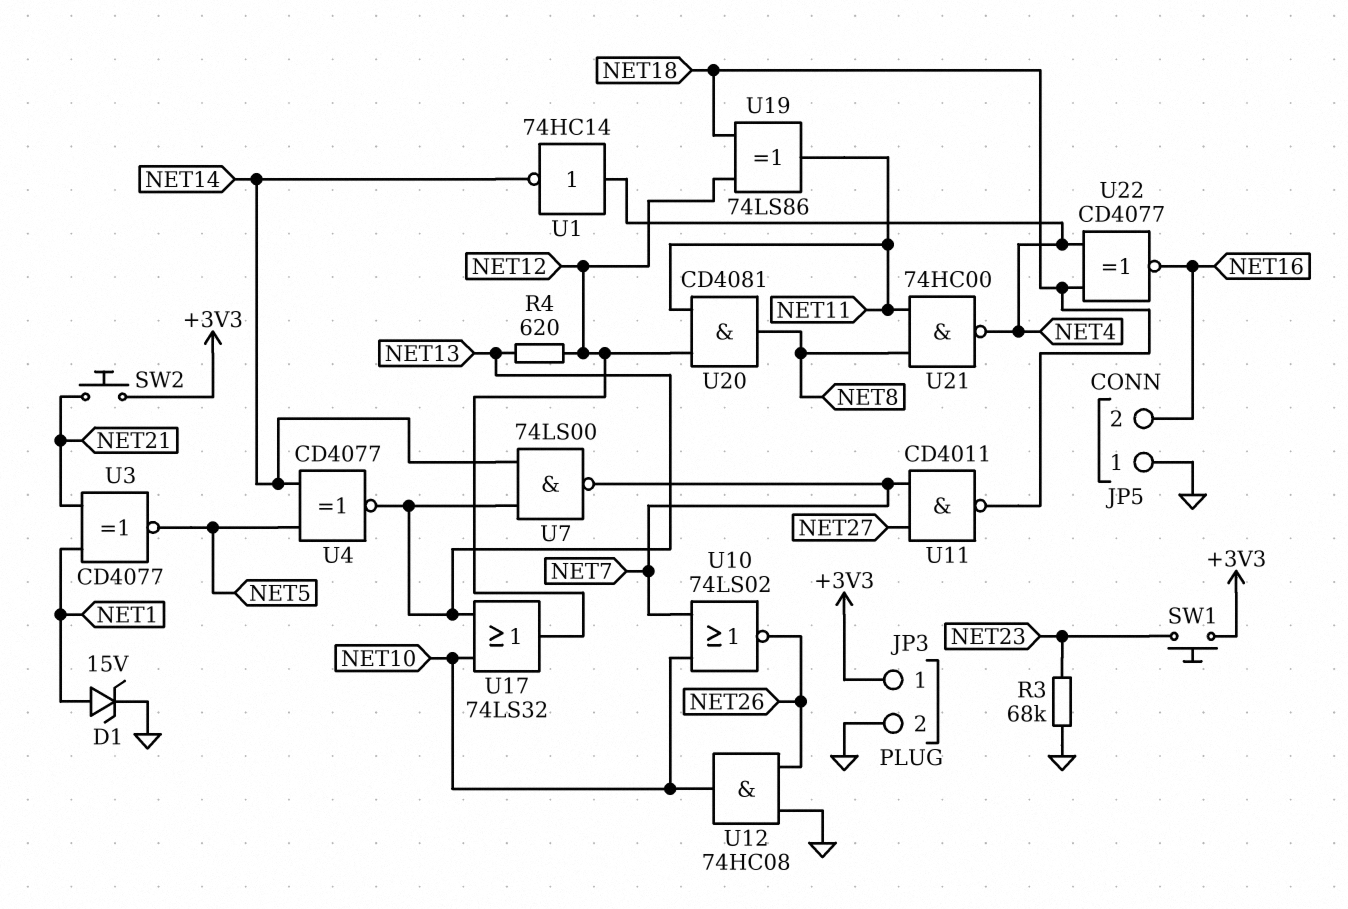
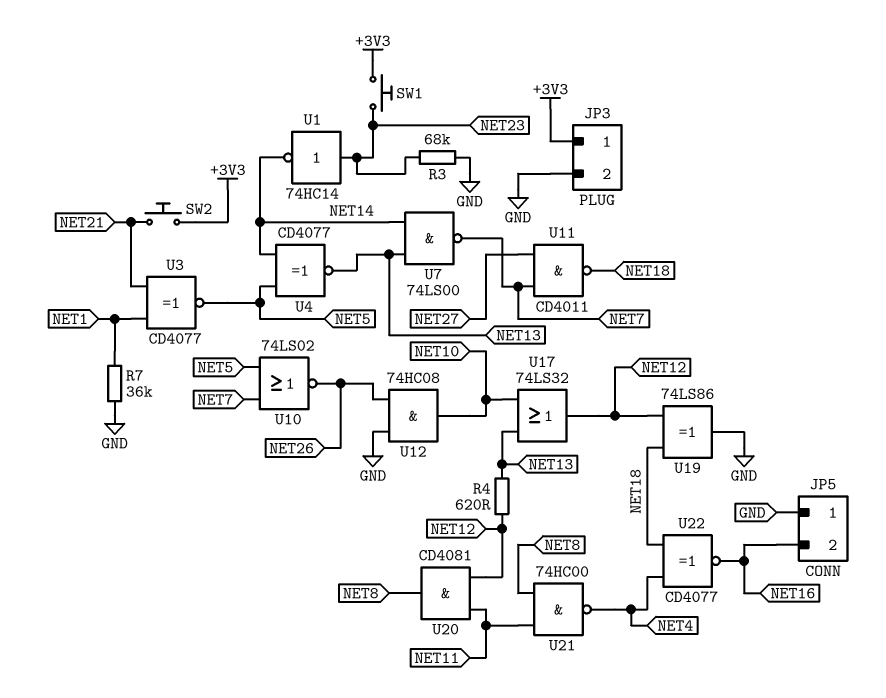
D1: zener 15V (A NET1, K GND) -> none
R7: none -> 36k (GND, NET1)
U1: NOT 74HC14 (in NET4, out NET14) -> NOT 74HC14 (in NET23, out NET14)
U10: NOR 74LS02 (in NET7, in NET10, out NET26) -> NOR 74LS02 (in NET5, in NET7, out NET26)
U19: XOR 74LS86 (in NET12, in NET18, out NET11) -> XOR 74LS86 (in NET12, in NET18, out GND)

